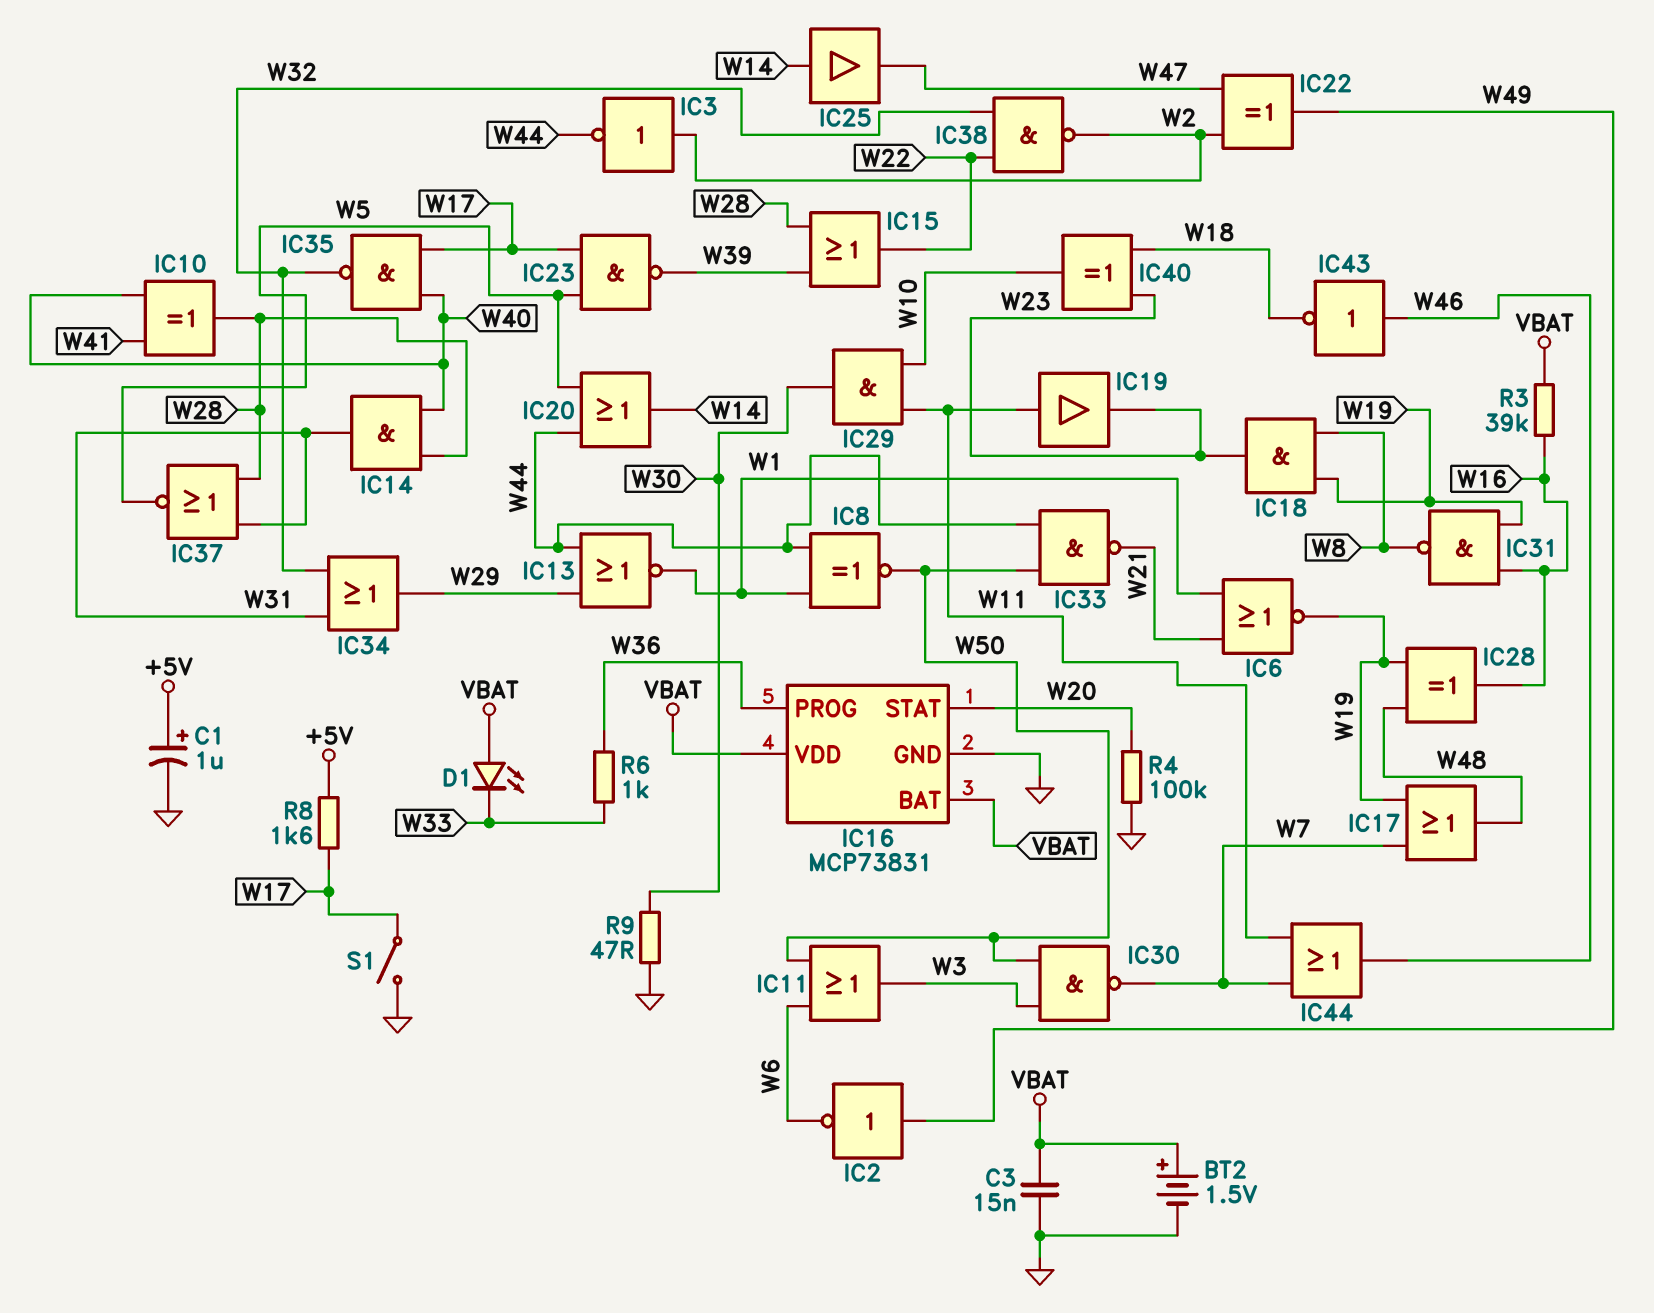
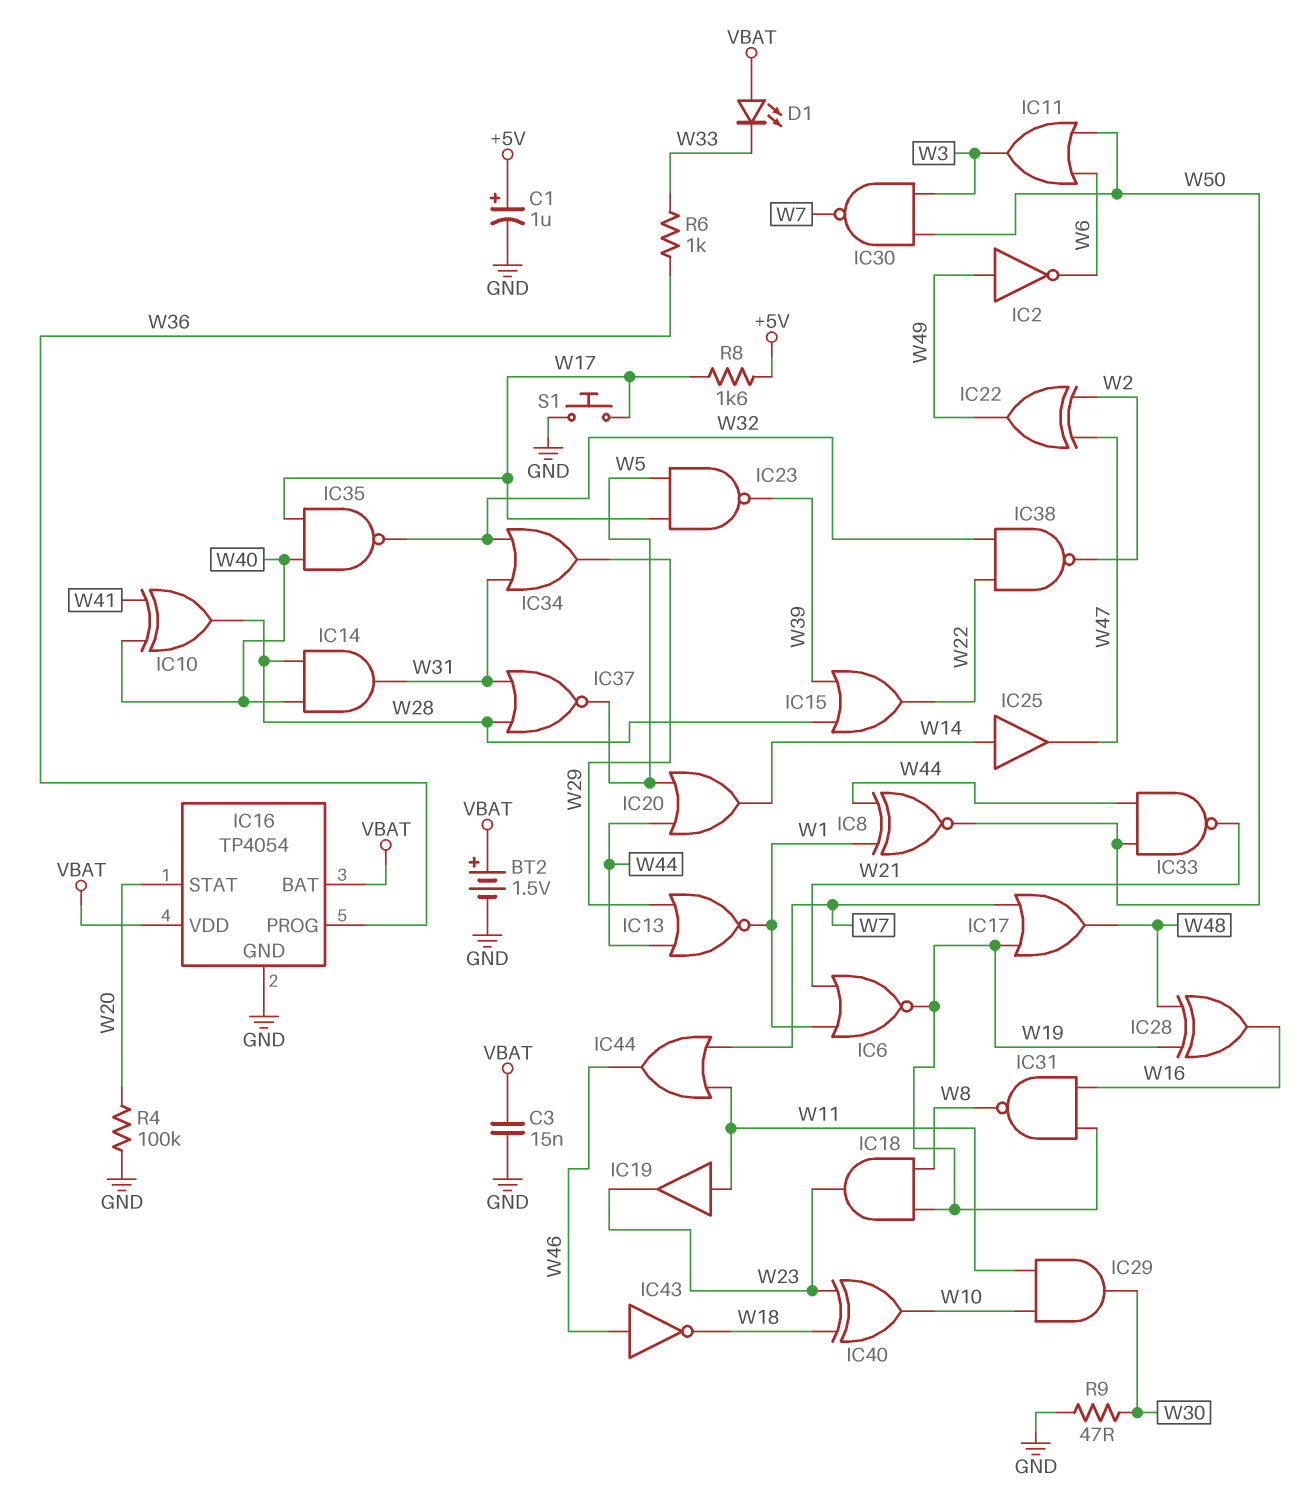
IC3: NOT (in W2, out W44) -> none
IC16: MCP73831 -> TP4054
R3: 39k (VBAT, W16) -> none
S1: switch (GND, W17) -> button (GND, W17)

